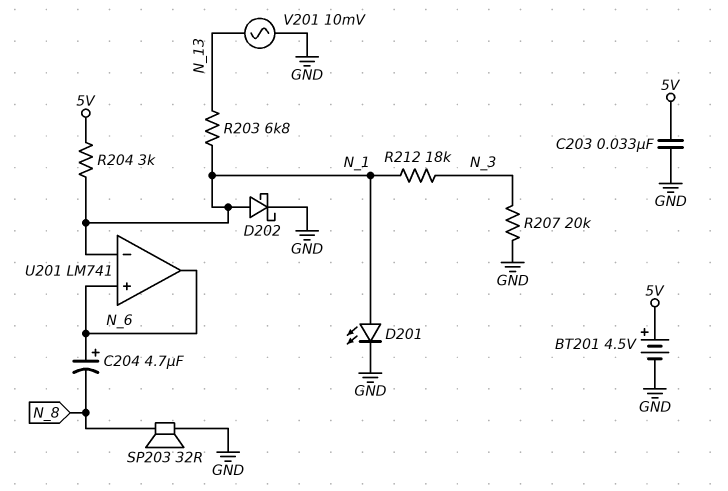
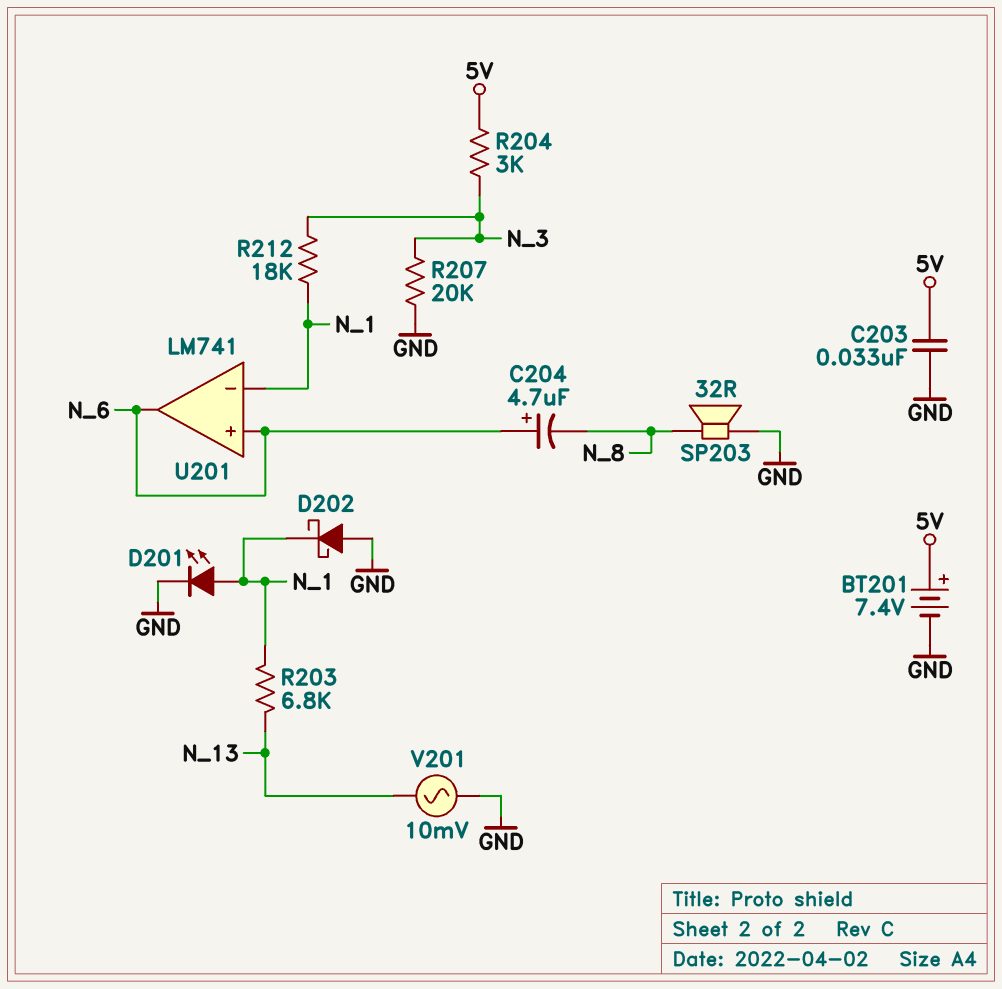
BT201: 4.5V (plus 5V, minus GND) -> 7.4V (plus 5V, minus GND)
D202: schottky (A N_1, K GND) -> schottky (A GND, K N_1)
R204: 3k (5V, N_1) -> 3k (5V, N_3)

